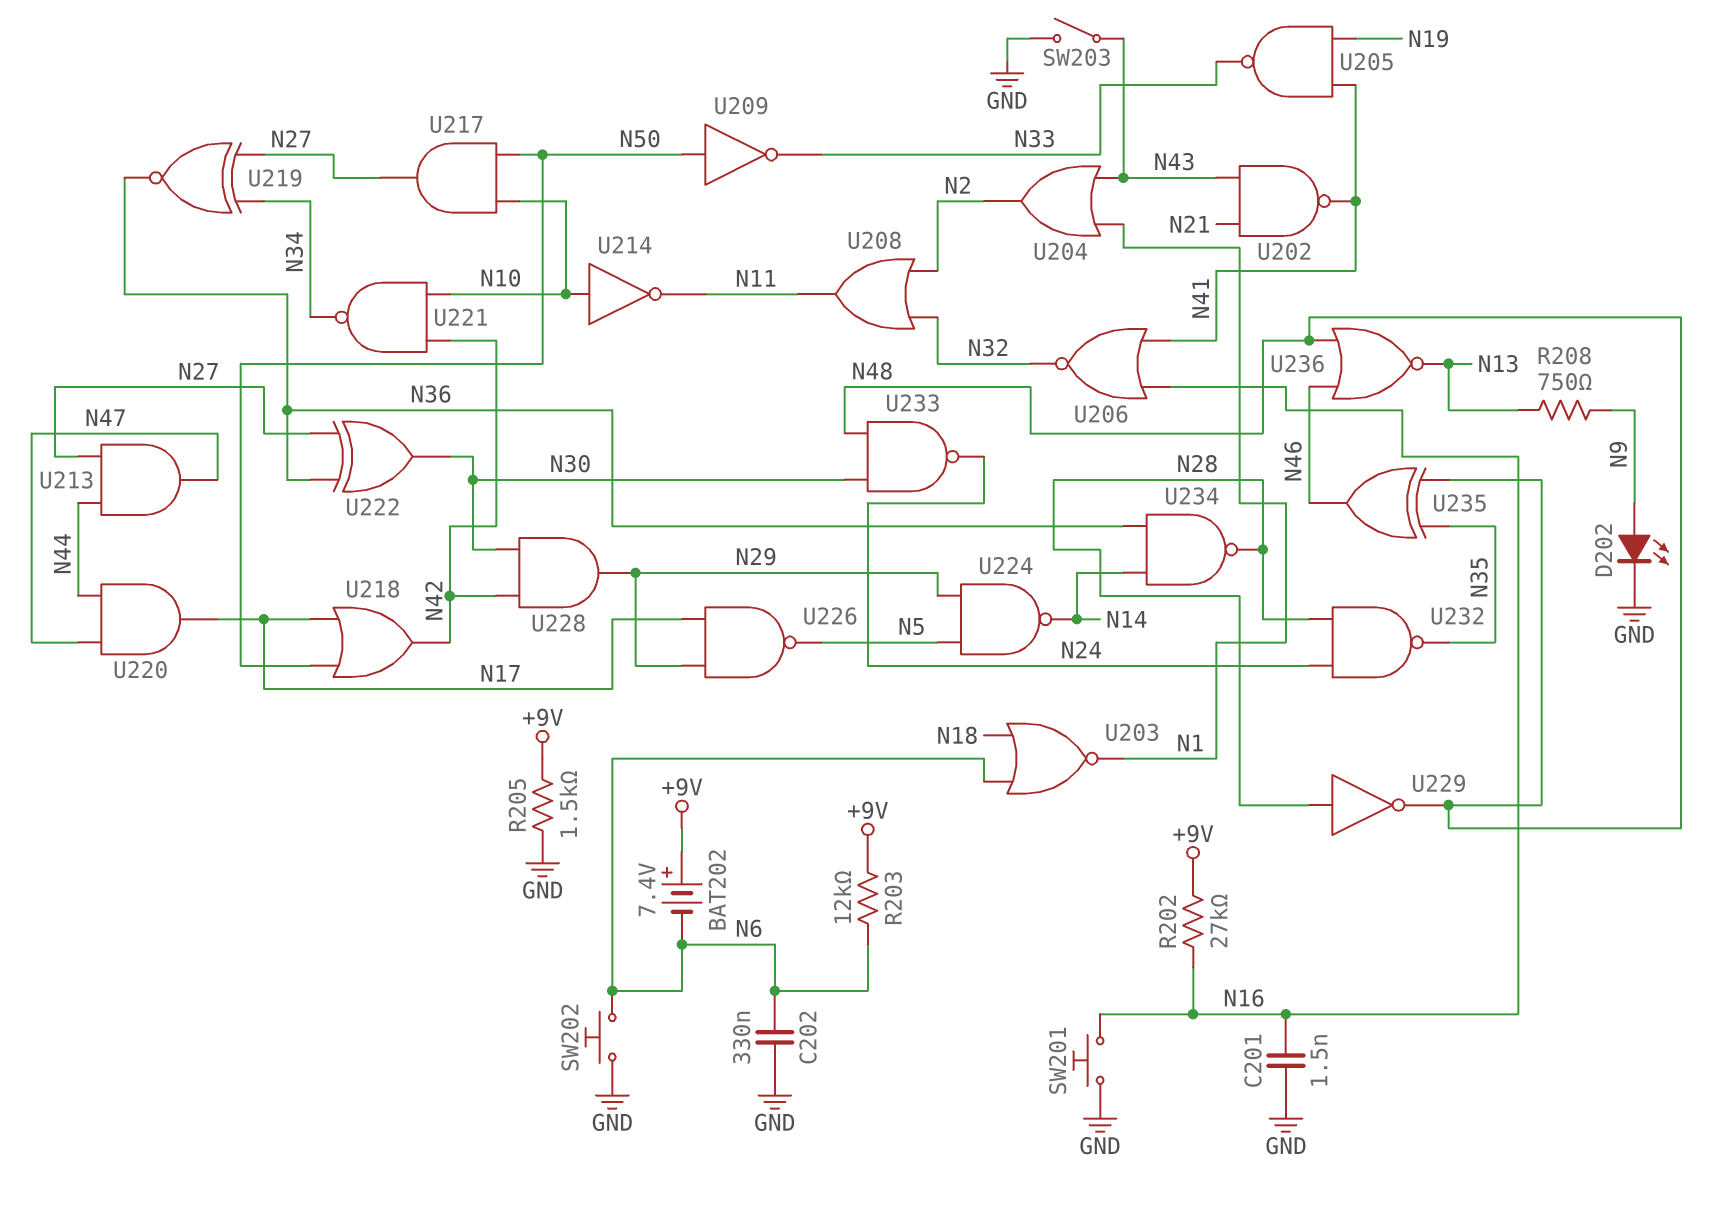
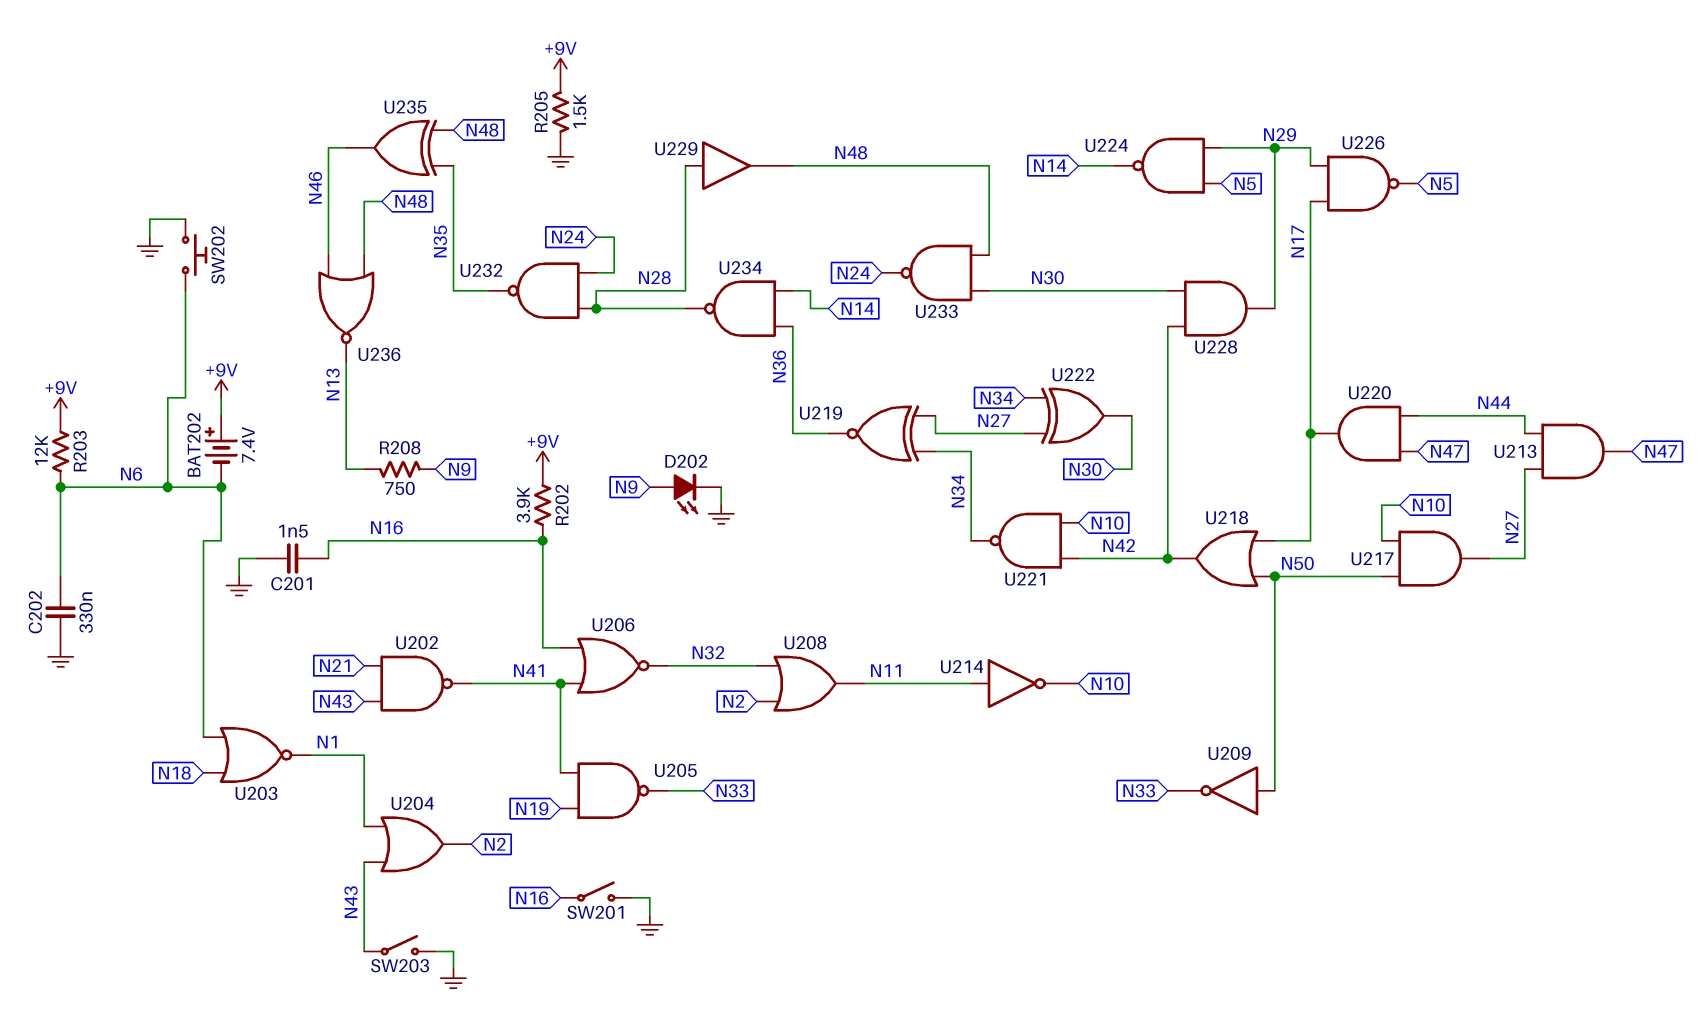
R202: 27k (+9V, N16) -> 3.9k (+9V, N16)
SW201: button (GND, N16) -> switch (GND, N16)
U214: NOT (in N10, out N11) -> NOT (in N11, out N10)
U222: XOR (in N27, in N36, out N30) -> XOR (in N27, in N34, out N30)
U229: NOT (in N28, out N48) -> buffer (in N28, out N48)

